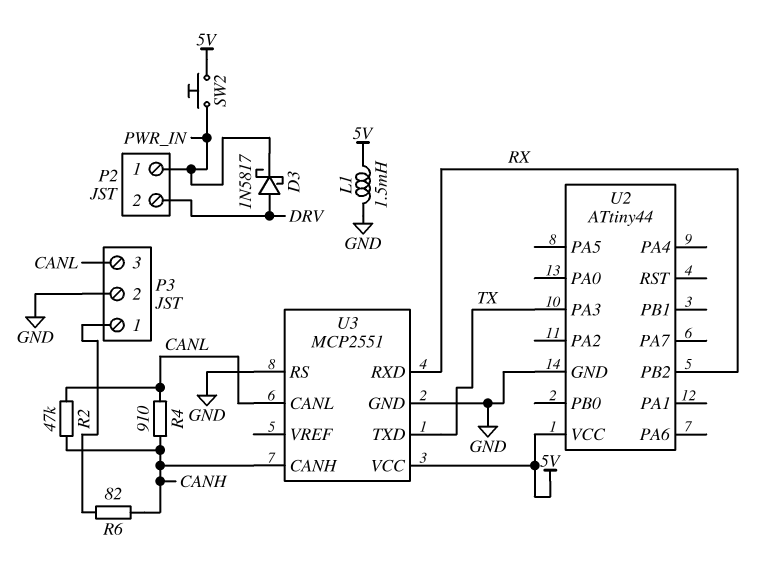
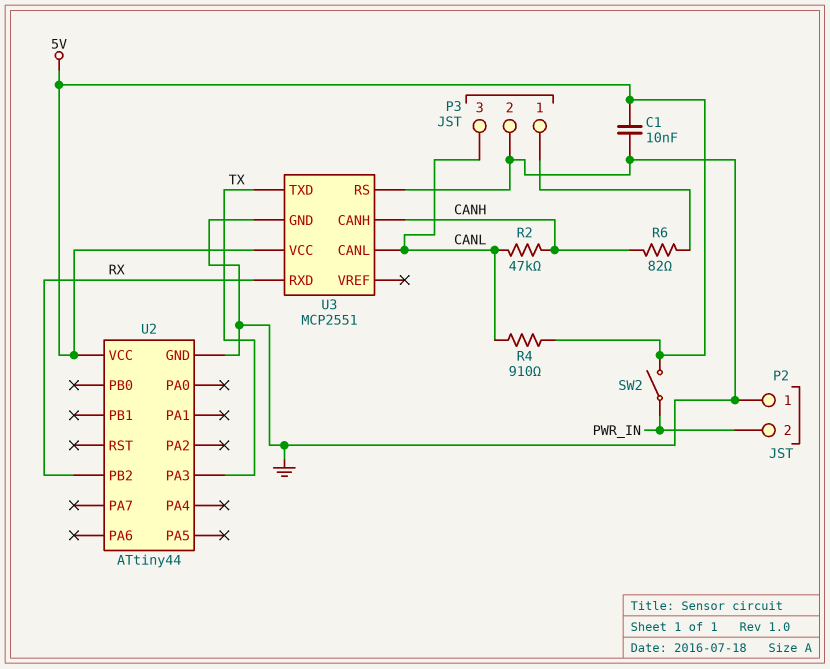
C1: none -> 10nF (5V, GND)
D3: schottky 1N5817 (A DRV, K PWR_IN) -> none
L1: 1.5mH (5V, GND) -> none
P2 pin 1: PWR_IN -> GND
P2 pin 2: DRV -> PWR_IN
R4: 910 (CANH, CANL) -> 910 (5V, CANL)
SW2: button (5V, PWR_IN) -> switch (5V, PWR_IN)

